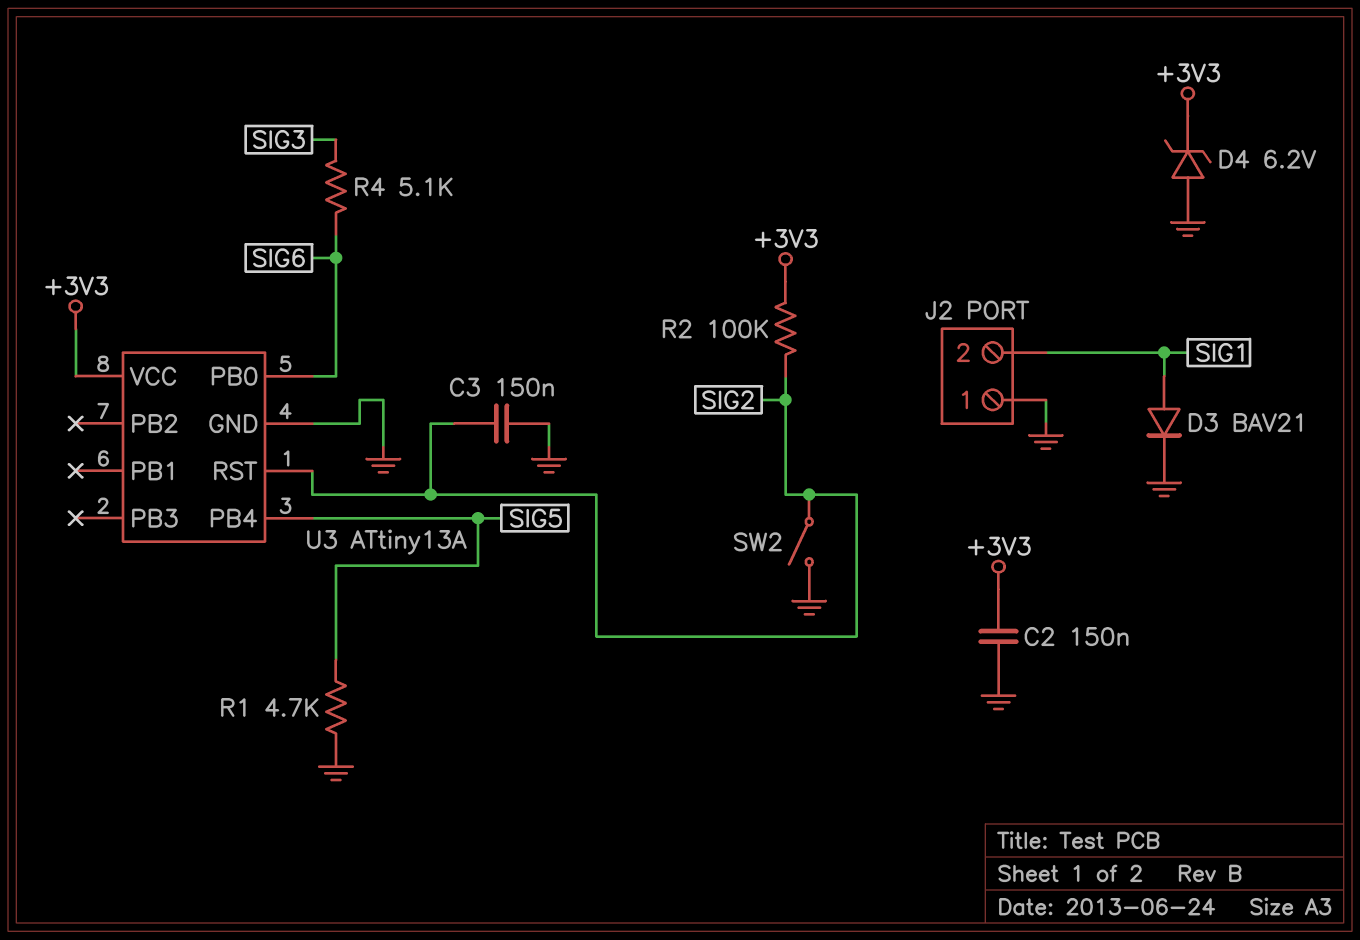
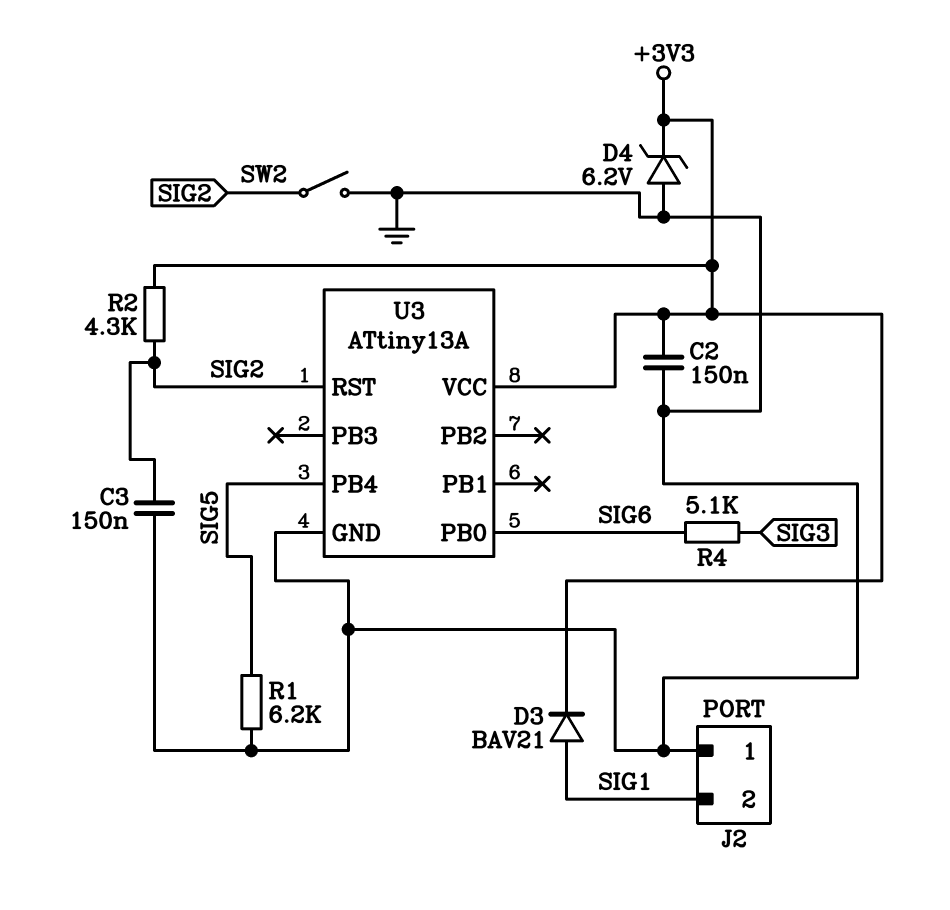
D3: diode BAV21 (A SIG1, K GND) -> diode BAV21 (A SIG1, K +3V3)
R1: 4.7k (GND, SIG5) -> 6.2k (GND, SIG5)
R2: 100k (+3V3, SIG2) -> 4.3k (+3V3, SIG2)

